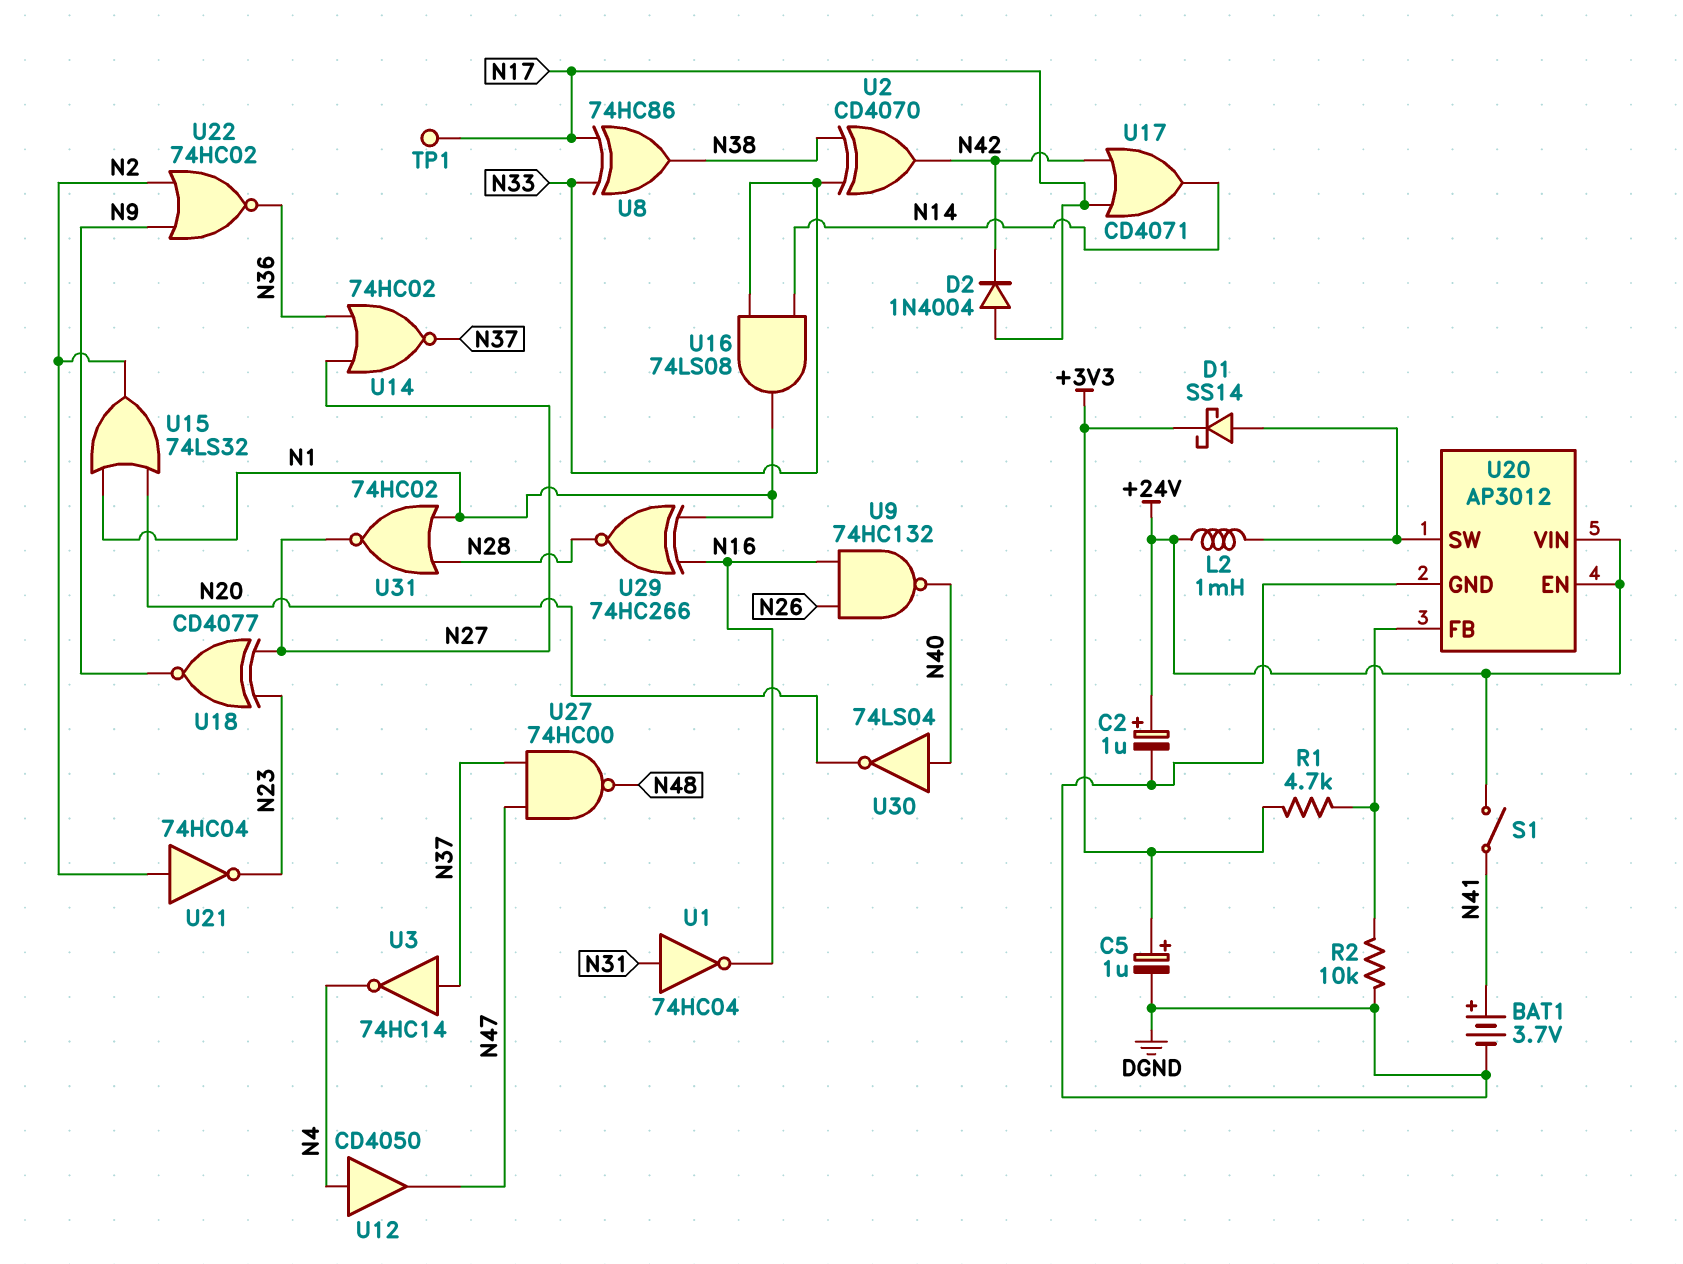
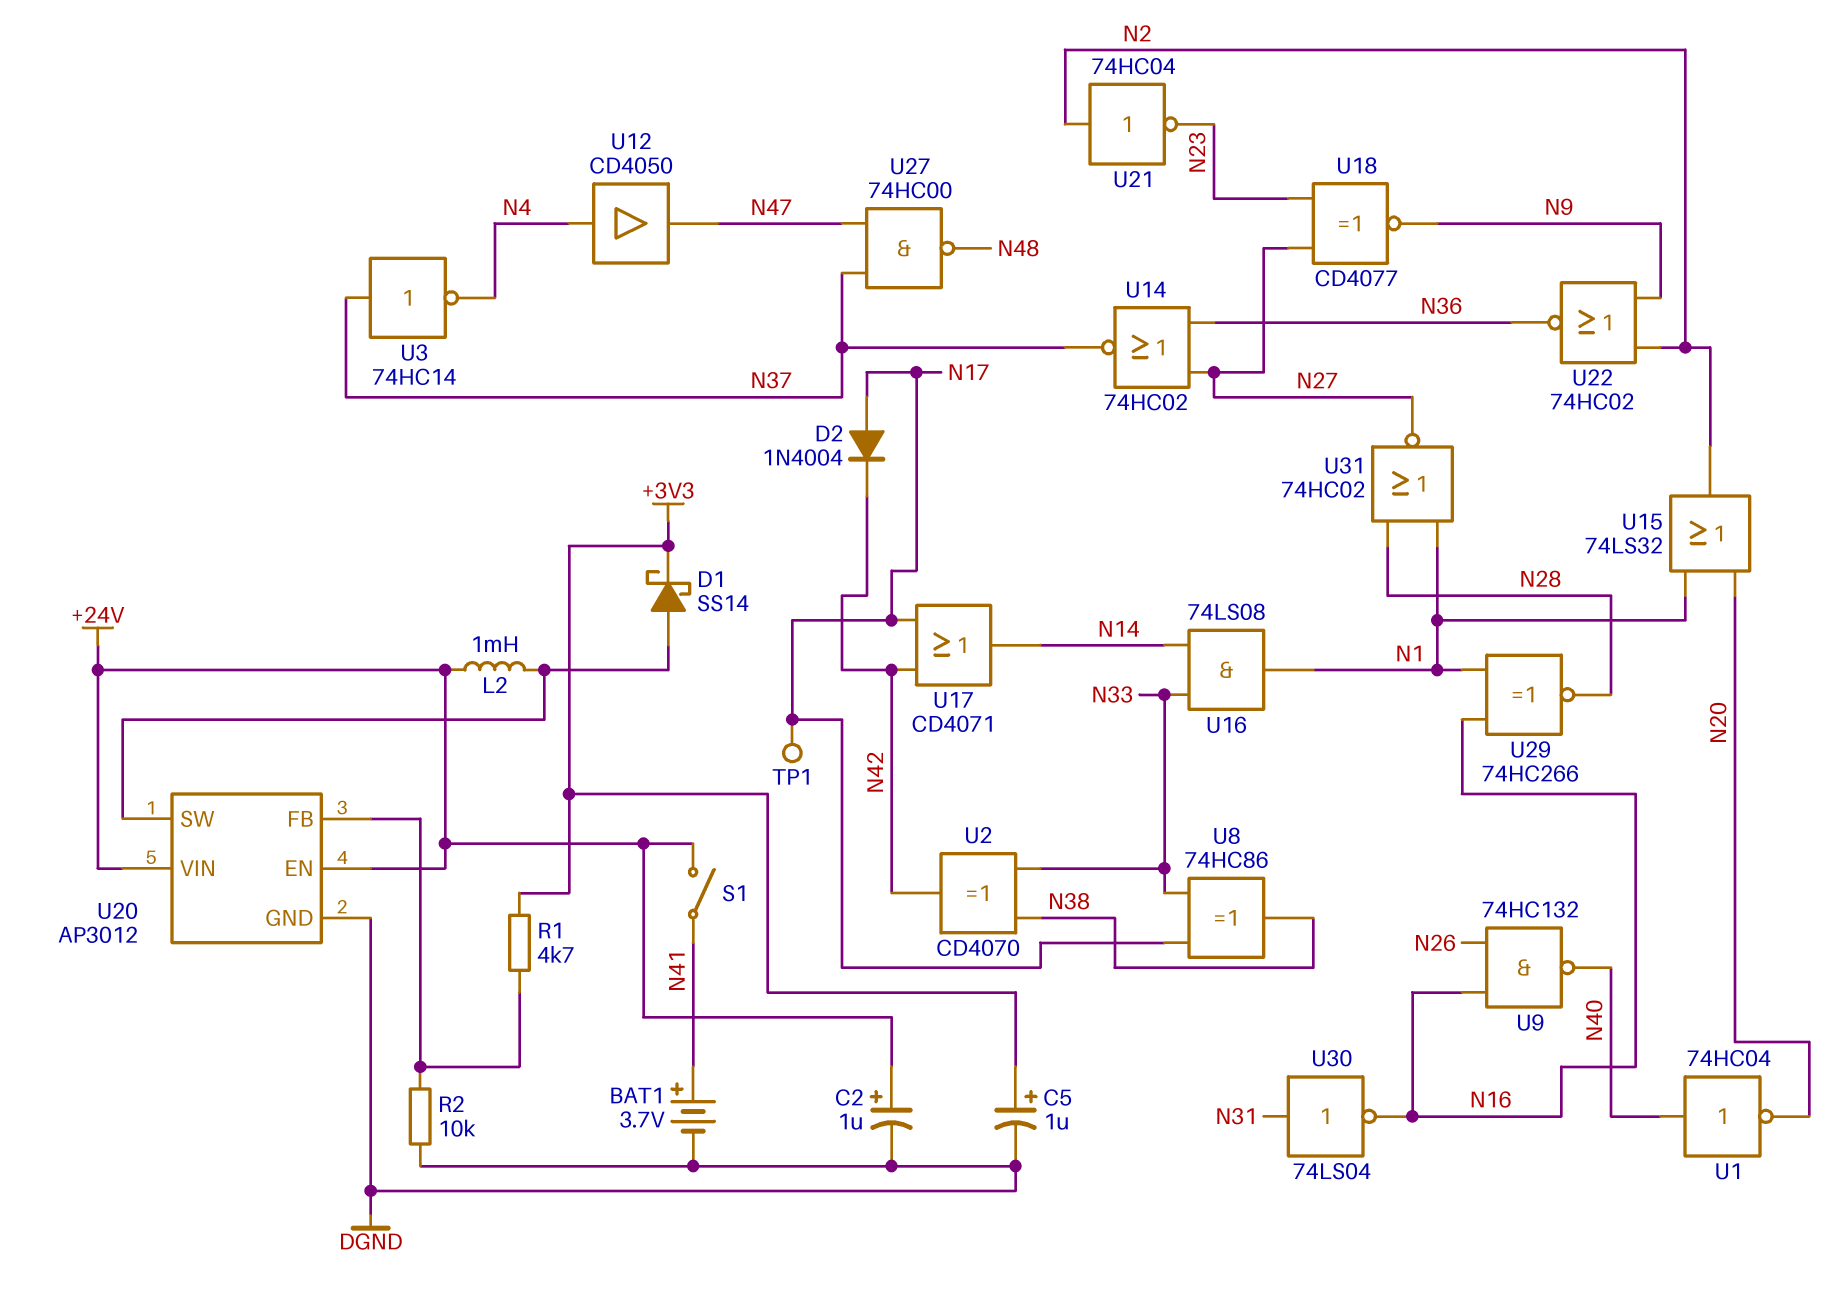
U1: NOT 74HC04 (in N31, out N16) -> NOT 74HC04 (in N40, out N20)
U30: NOT 74LS04 (in N40, out N20) -> NOT 74LS04 (in N31, out N16)

